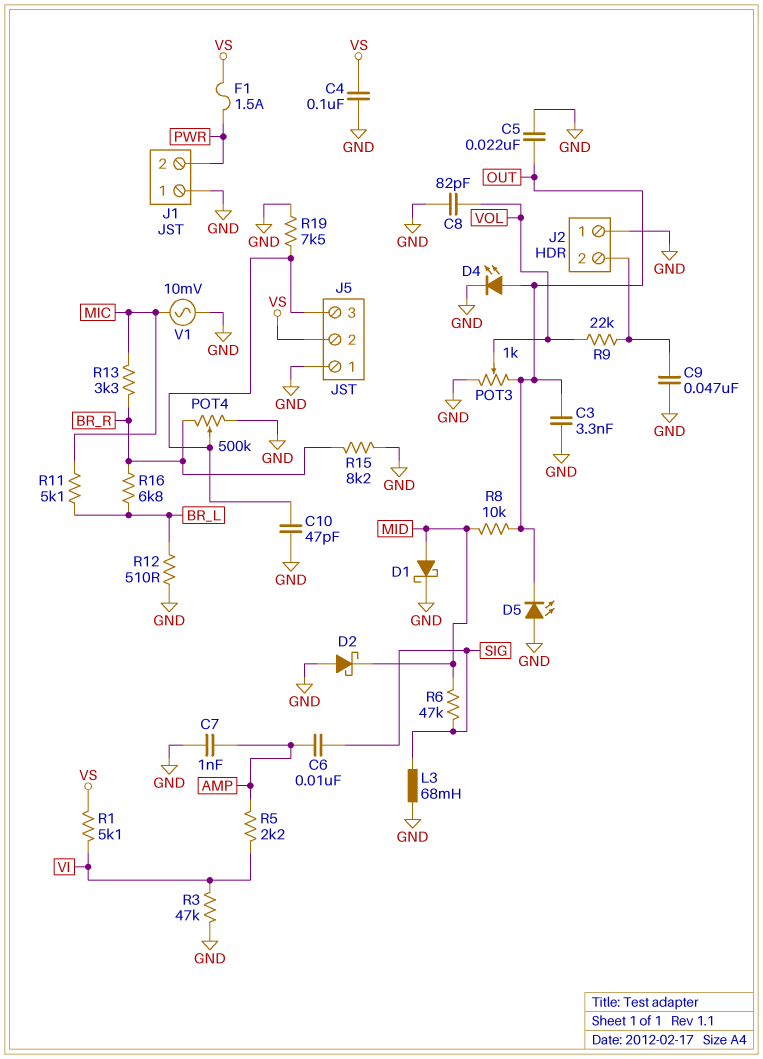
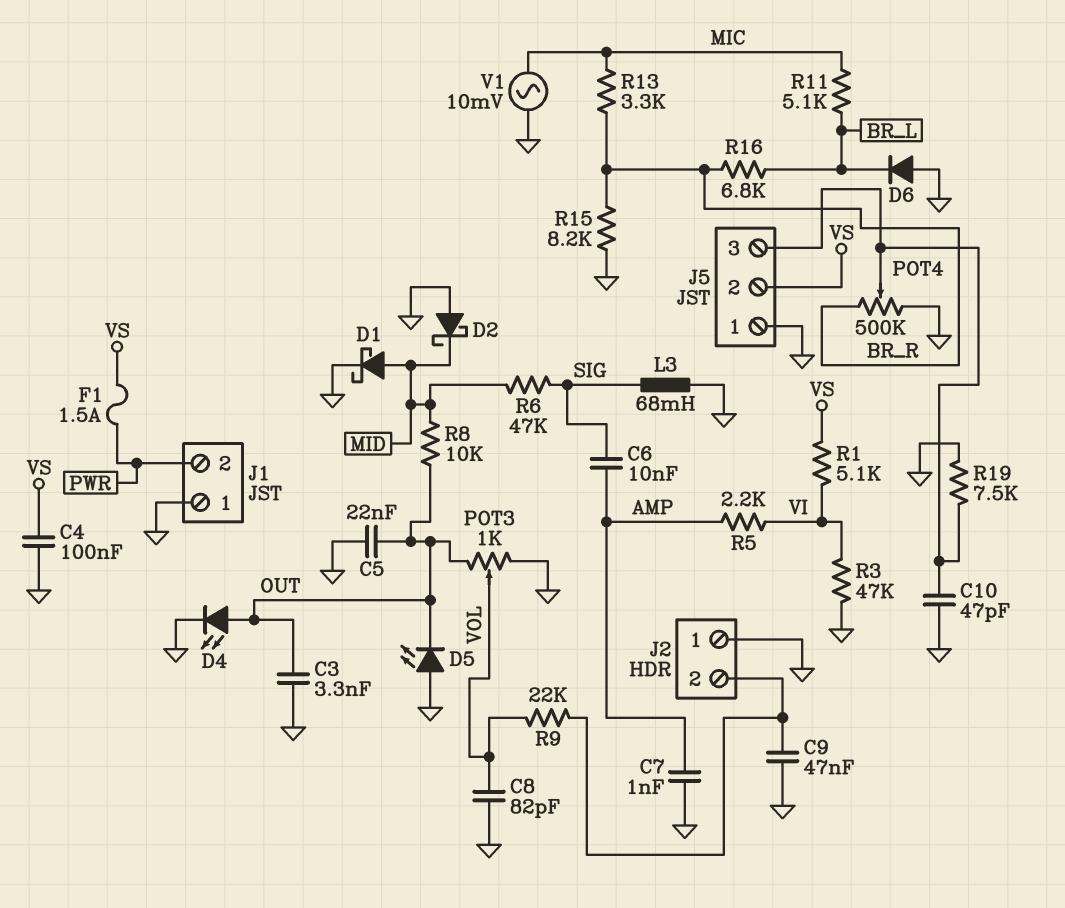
D6: none -> diode (A GND, K BR_L)
R12: 510 (BR_L, GND) -> none

